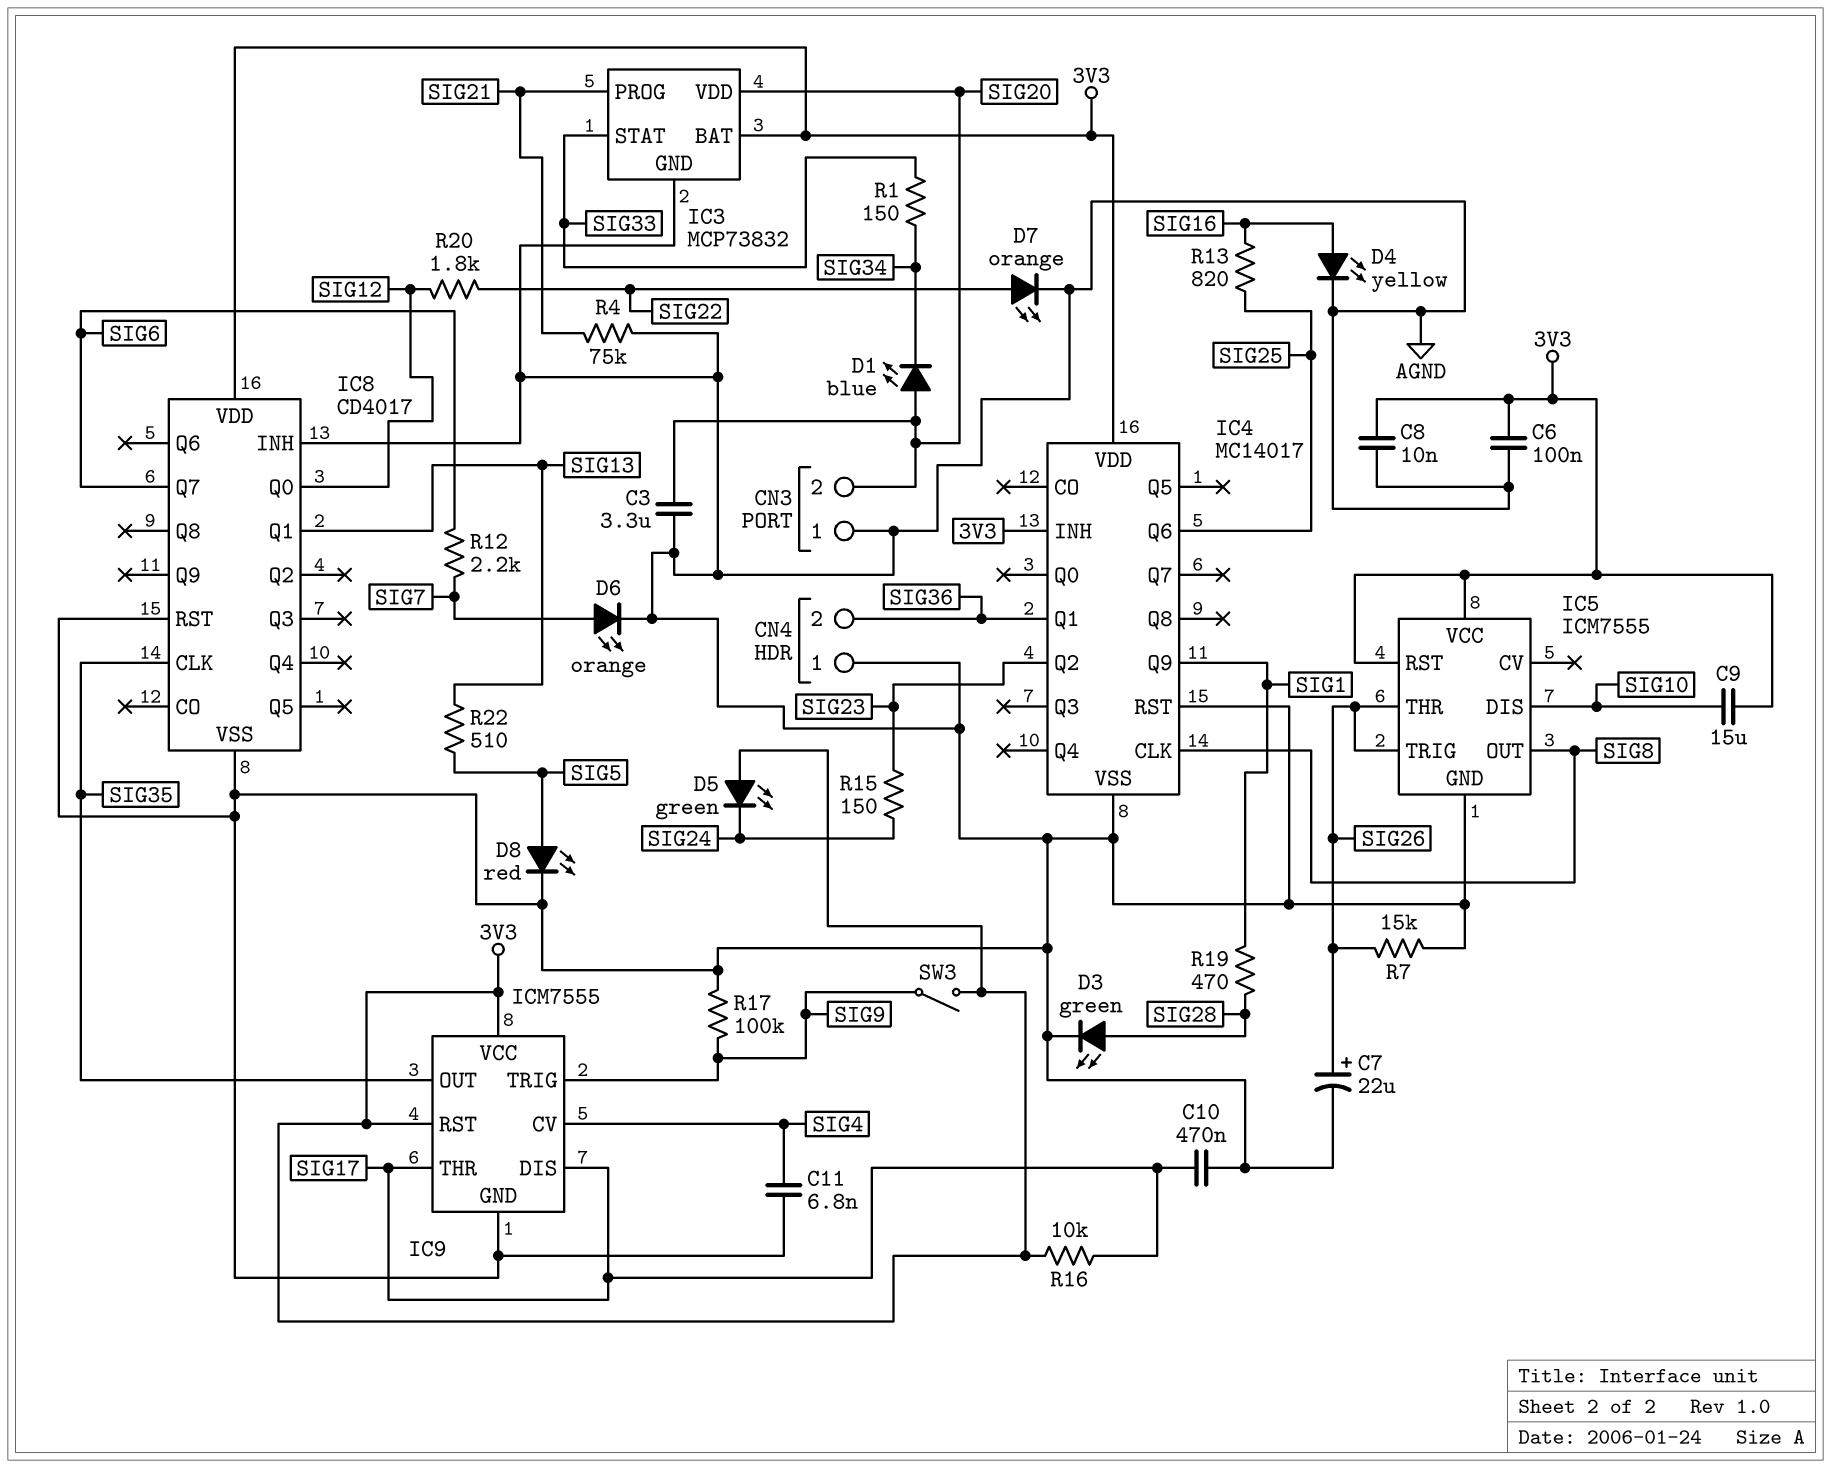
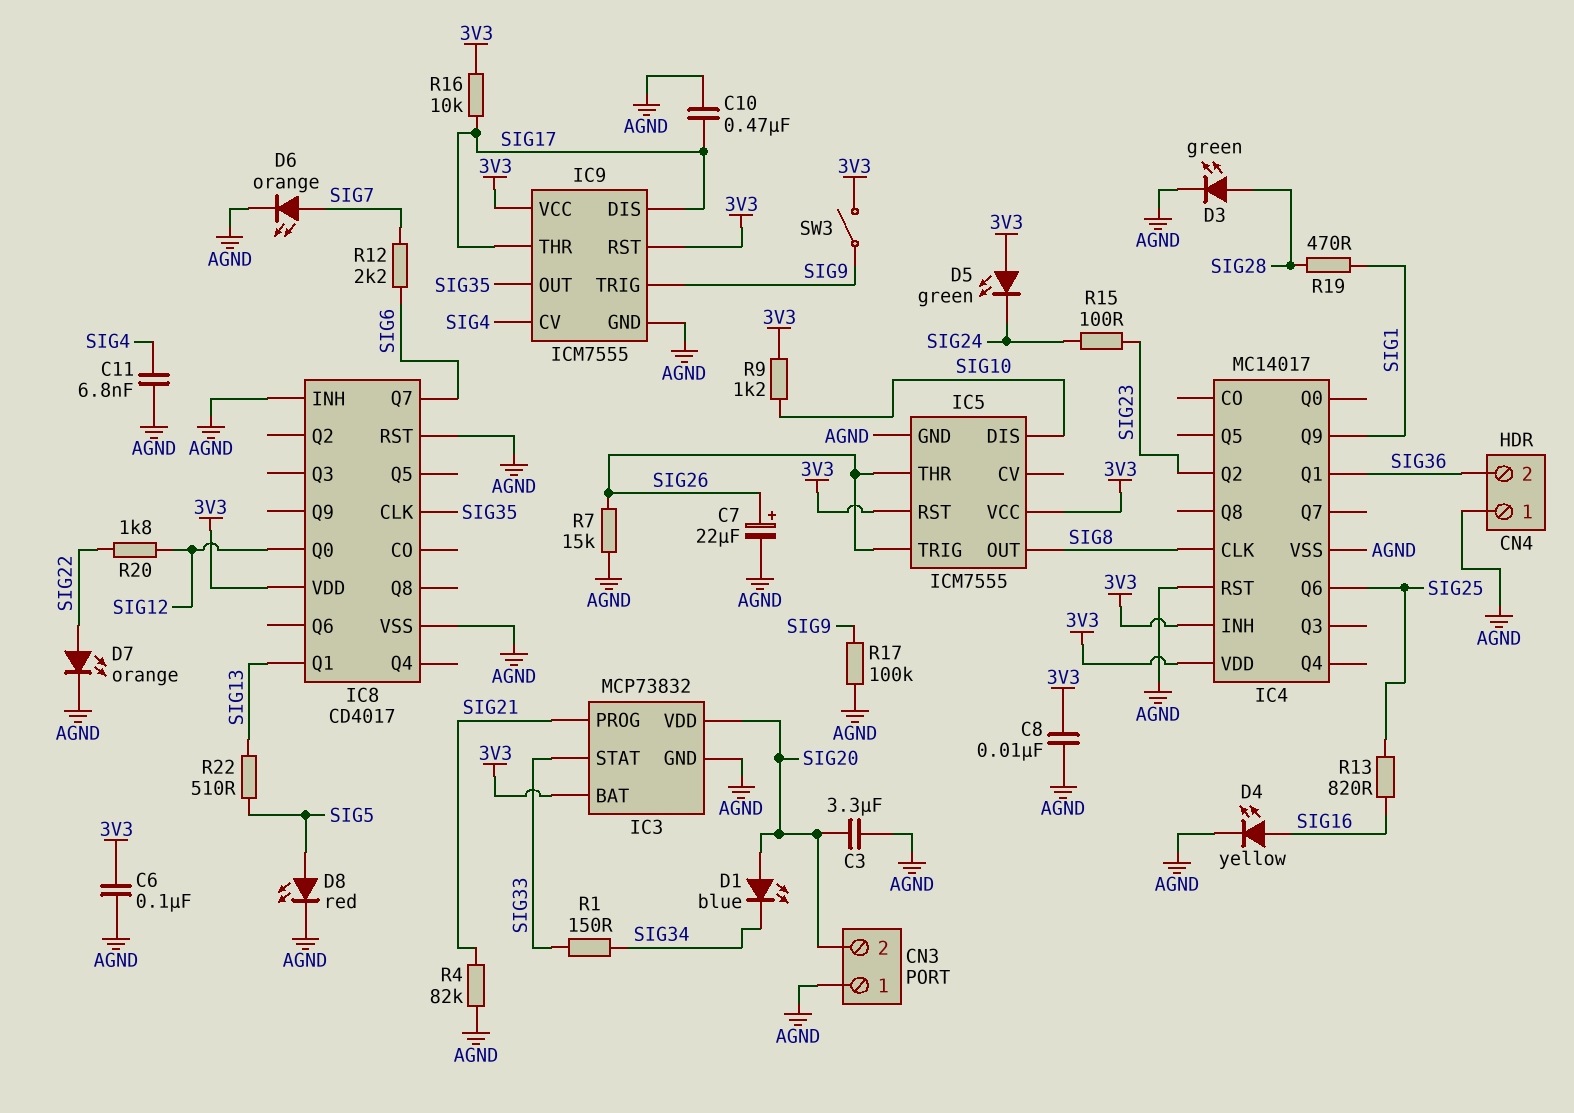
C9: 15uF (3V3, SIG10) -> none
R4: 75k (AGND, SIG21) -> 82k (AGND, SIG21)
R9: none -> 1.2k (3V3, SIG10)
R15: 150 (SIG23, SIG24) -> 100 (SIG23, SIG24)

